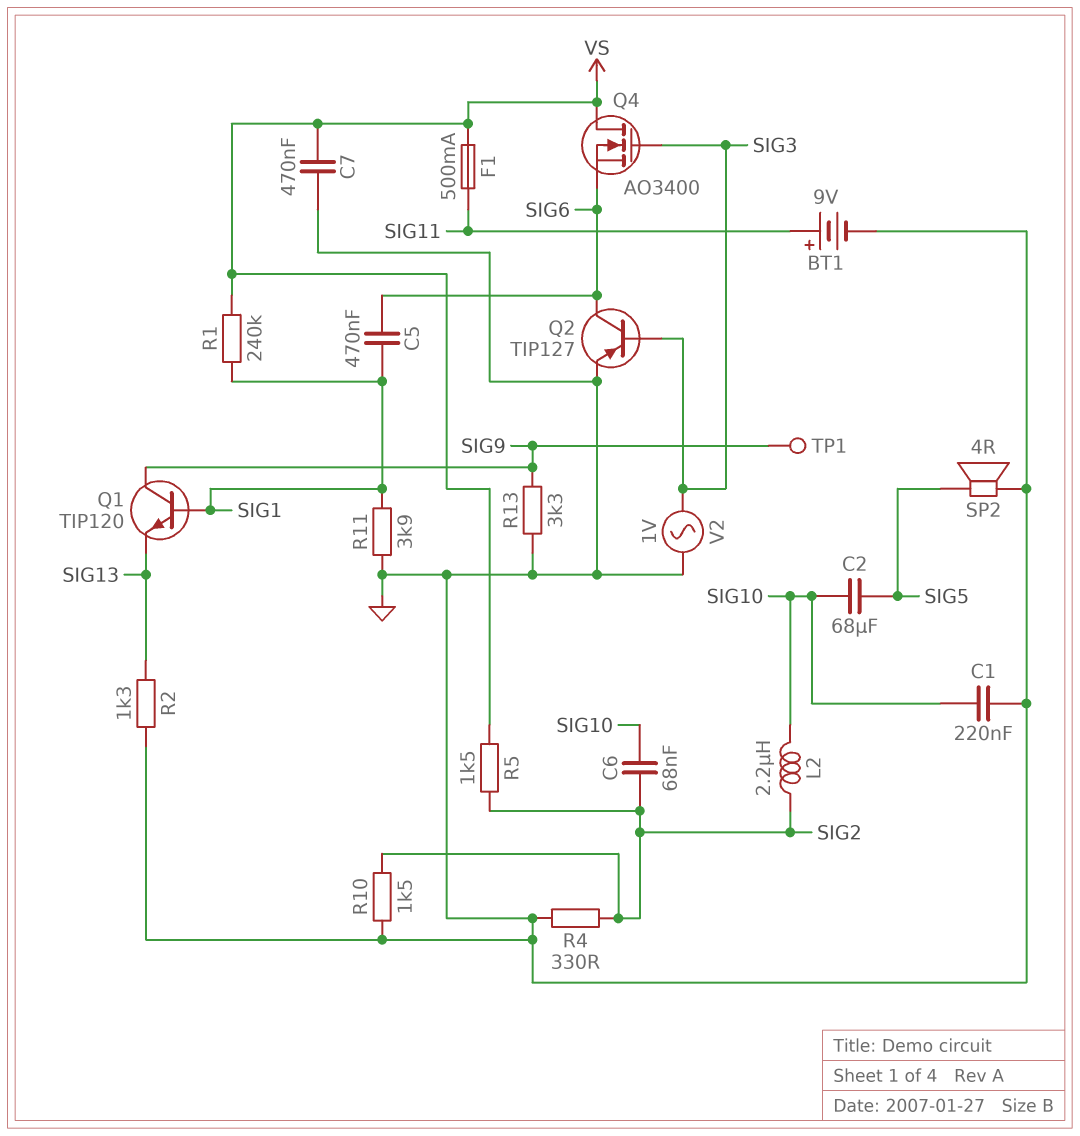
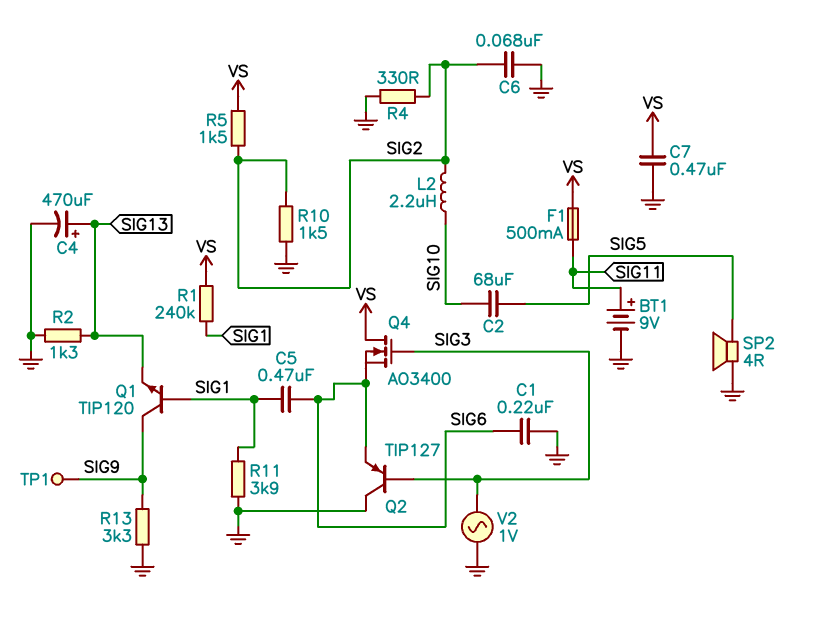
C1: 220nF (GND, SIG10) -> 220nF (GND, SIG6)
C4: none -> 470uF (plus SIG13, minus GND)
C6: 68nF (SIG2, SIG10) -> 68nF (GND, SIG2)
Q2: PNP TIP127 (B SIG3, C SIG6, E GND) -> PNP TIP127 (B SIG3, C GND, E SIG6)

